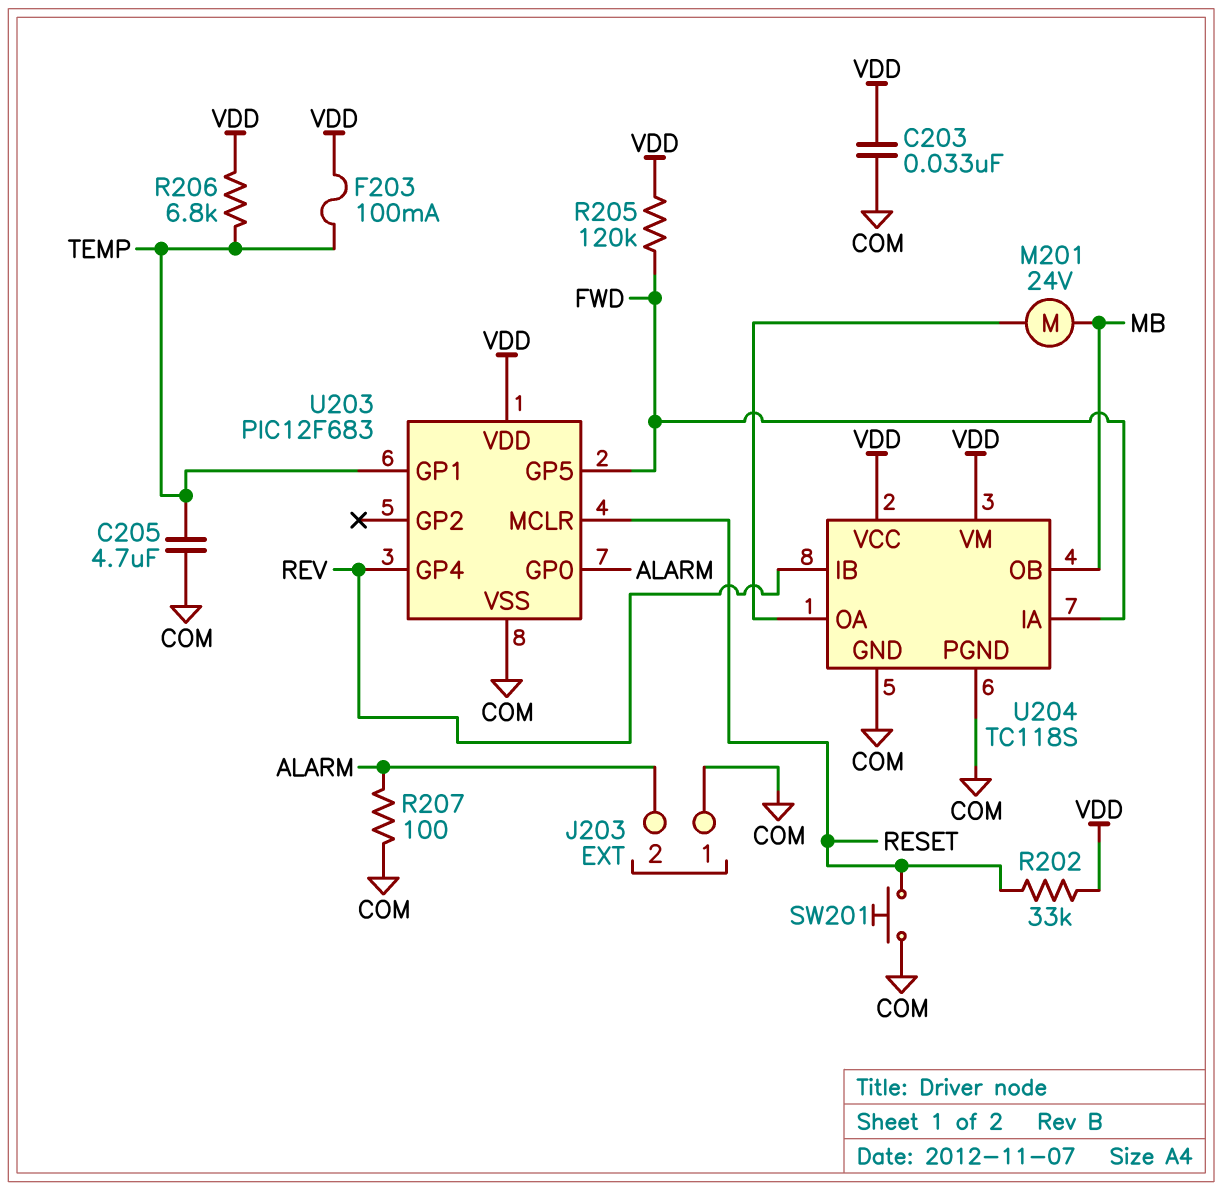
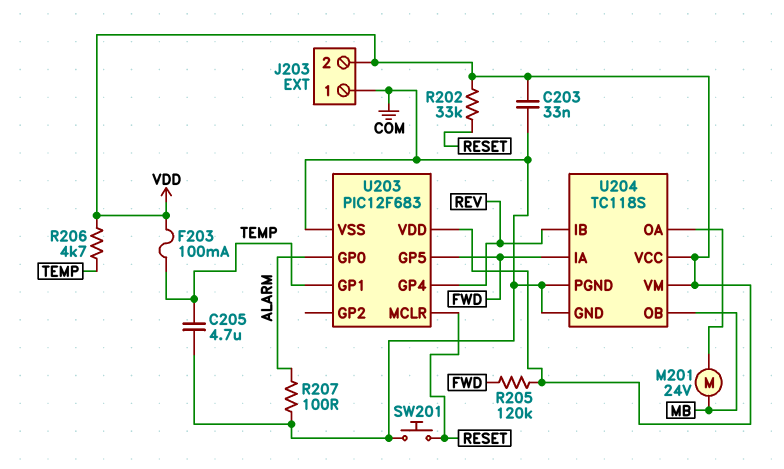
J203 pin 2: ALARM -> VDD
R206: 6.8k (TEMP, VDD) -> 4.7k (TEMP, VDD)

